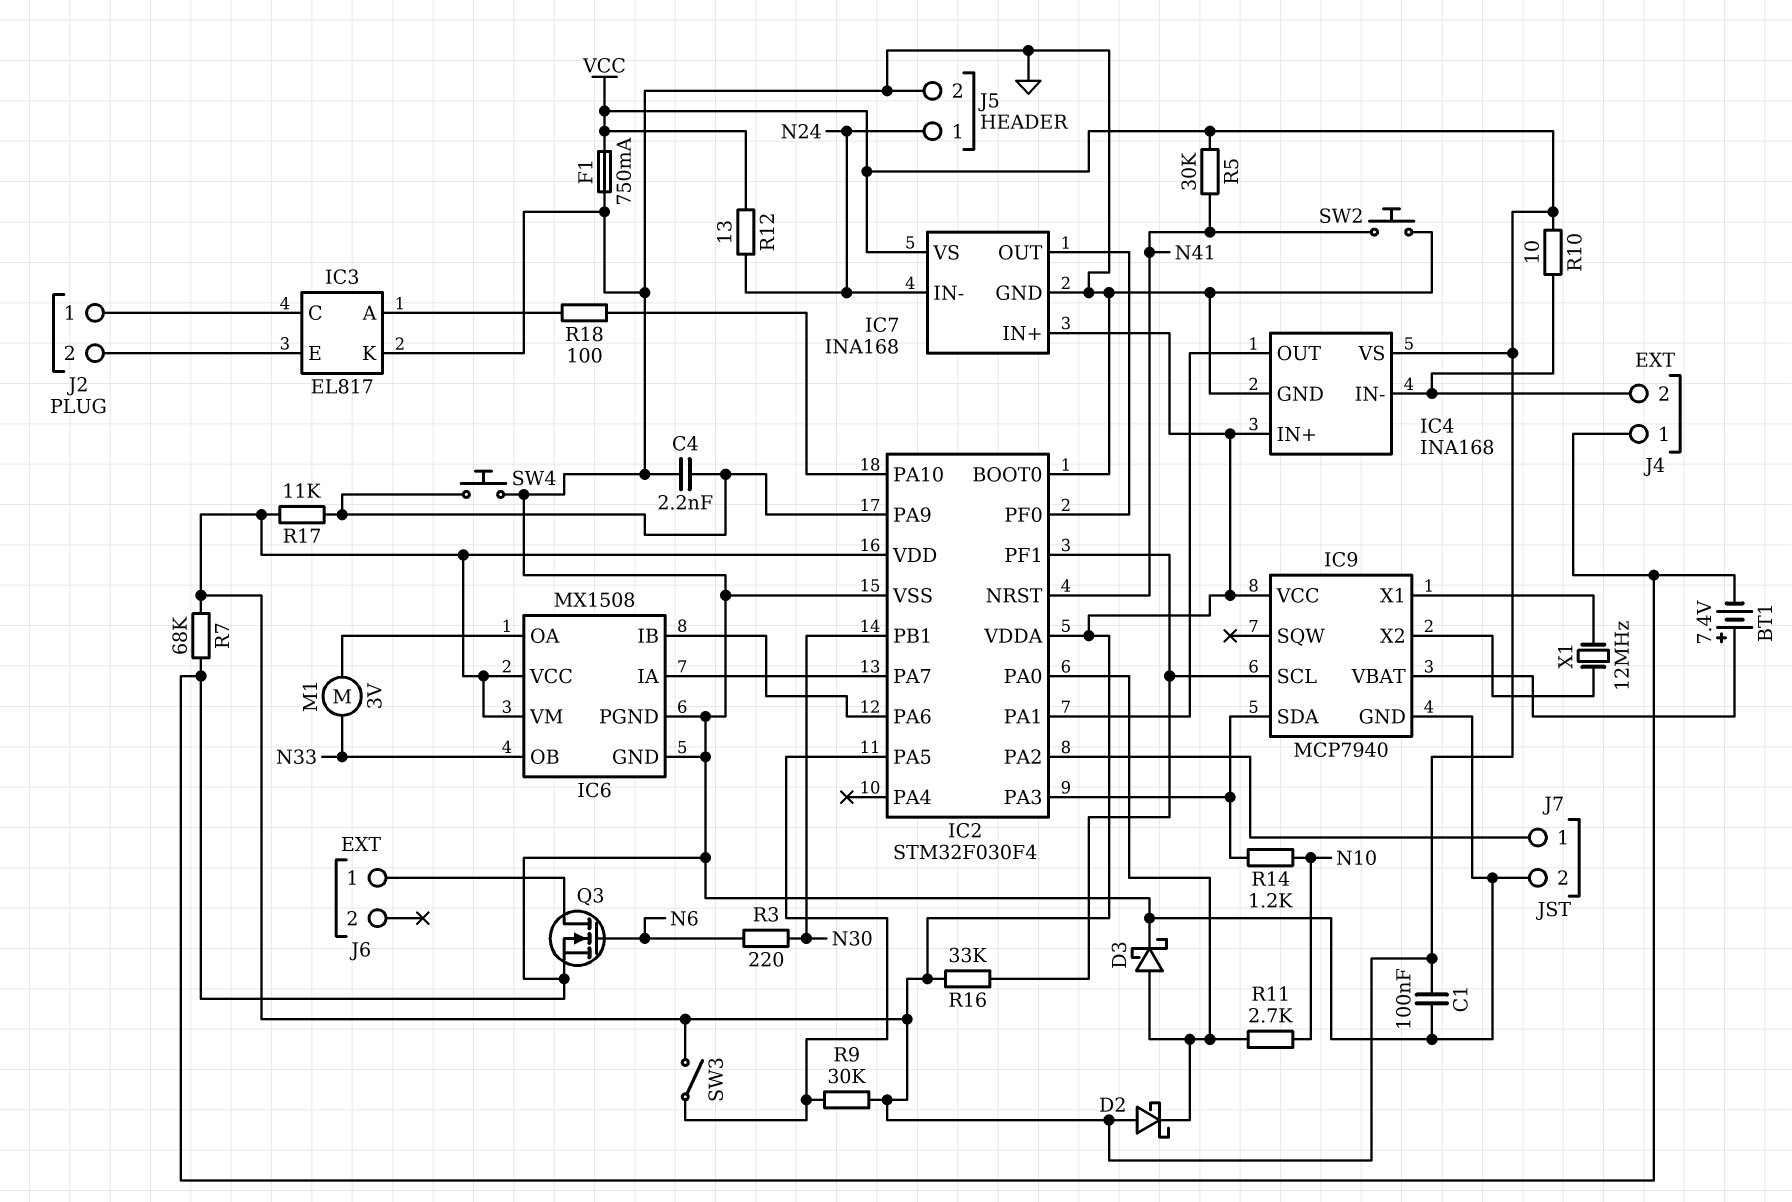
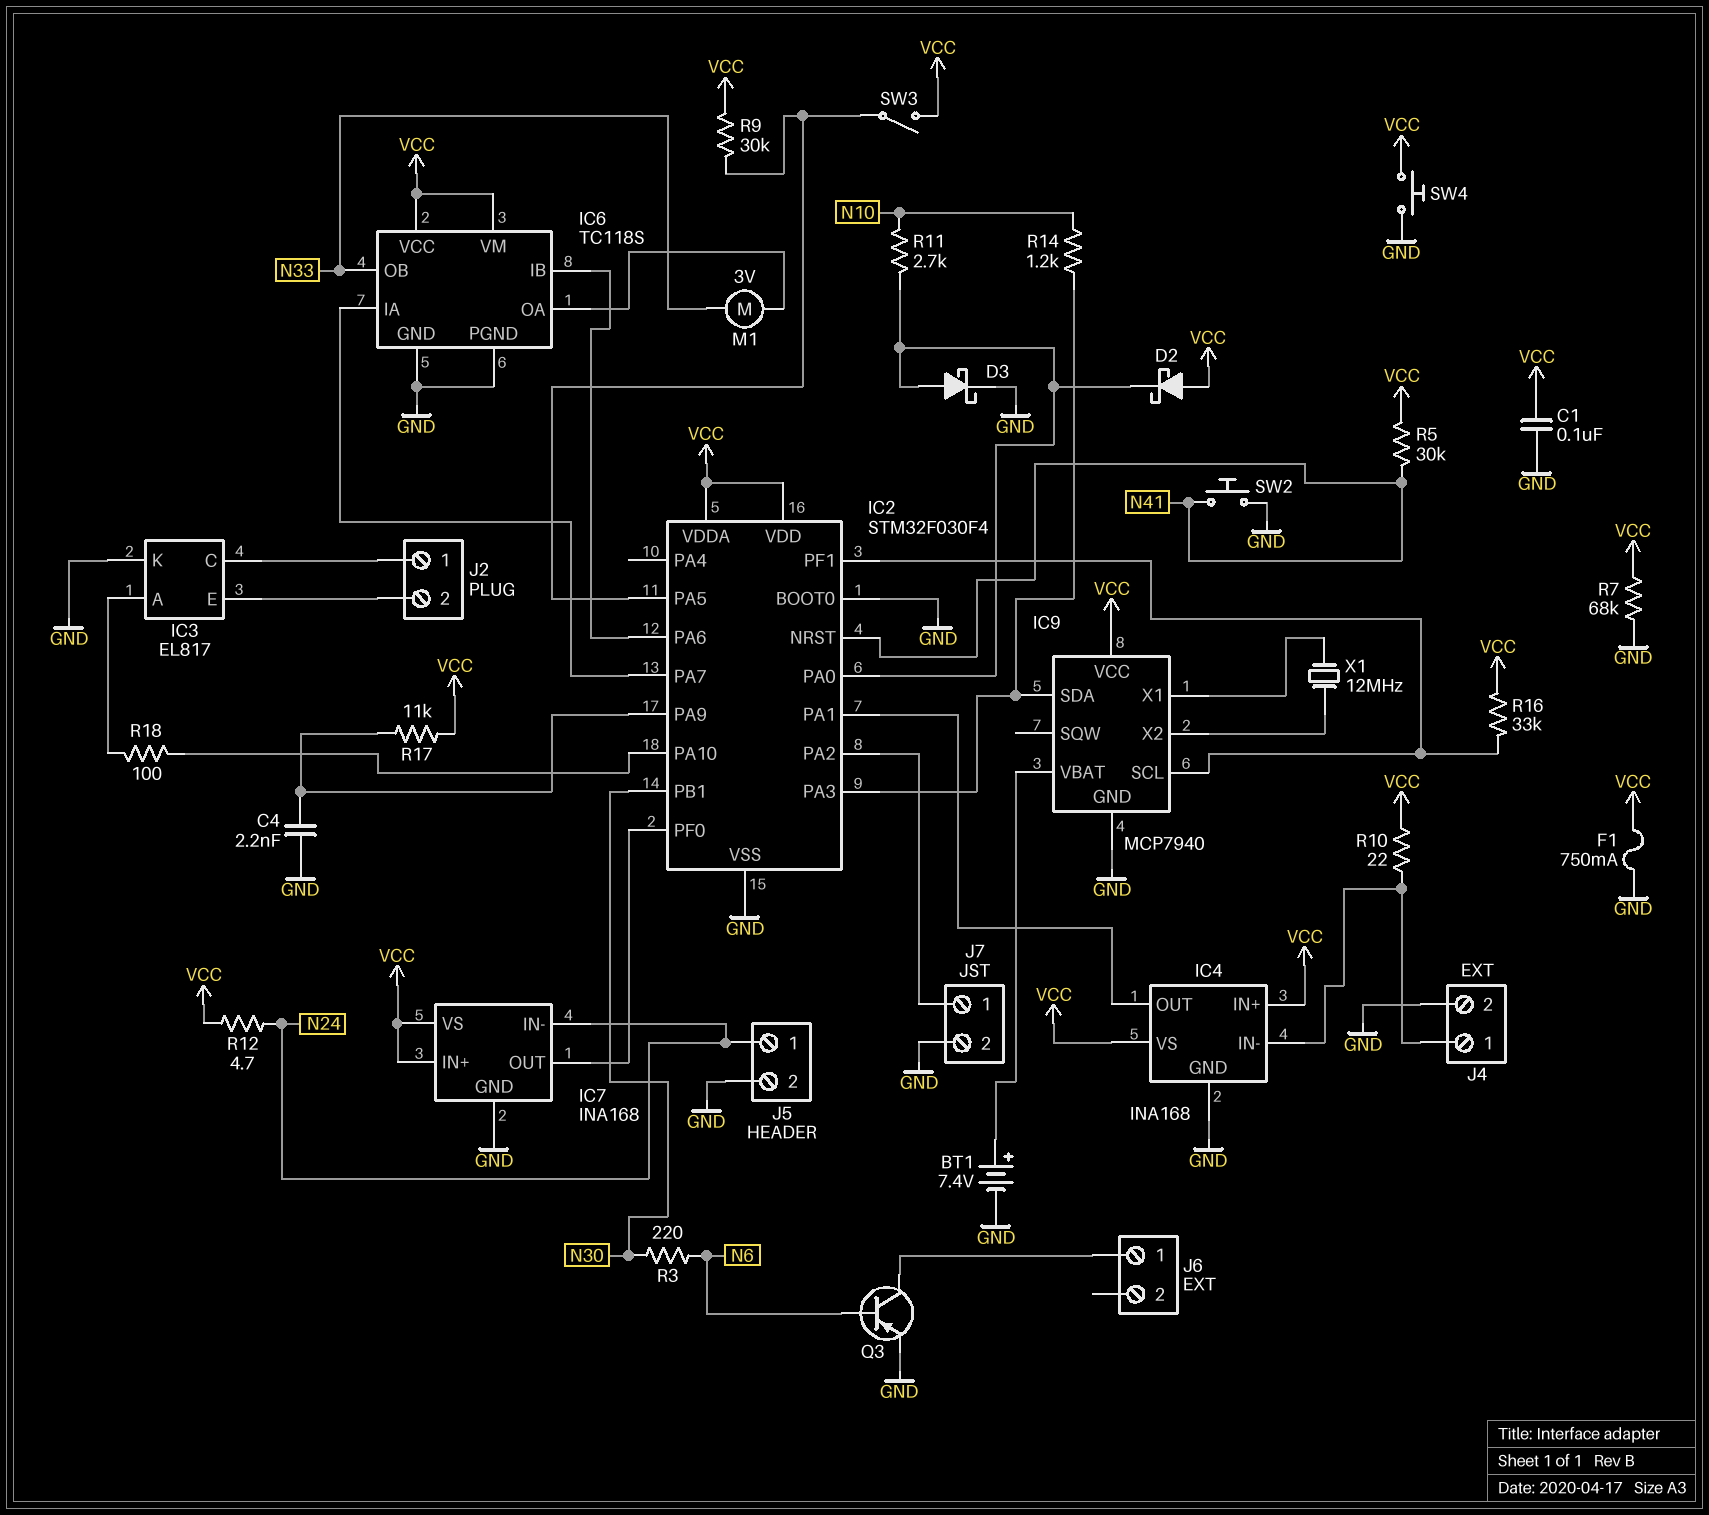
IC6: MX1508 -> TC118S
J4 pin 1: GND -> IC4/IN-
J4 pin 2: IC4/IN- -> GND
Q3: NMOS (G N6, D J6/1, S GND) -> PNP (B N6, C J6/1, E GND)
R10: 10 (IC4/IN-, VCC) -> 22 (IC4/IN-, VCC)
R12: 13 (N24, VCC) -> 4.7 (N24, VCC)
SW4: button (GND, IC2/PA9) -> button (GND, VCC)

